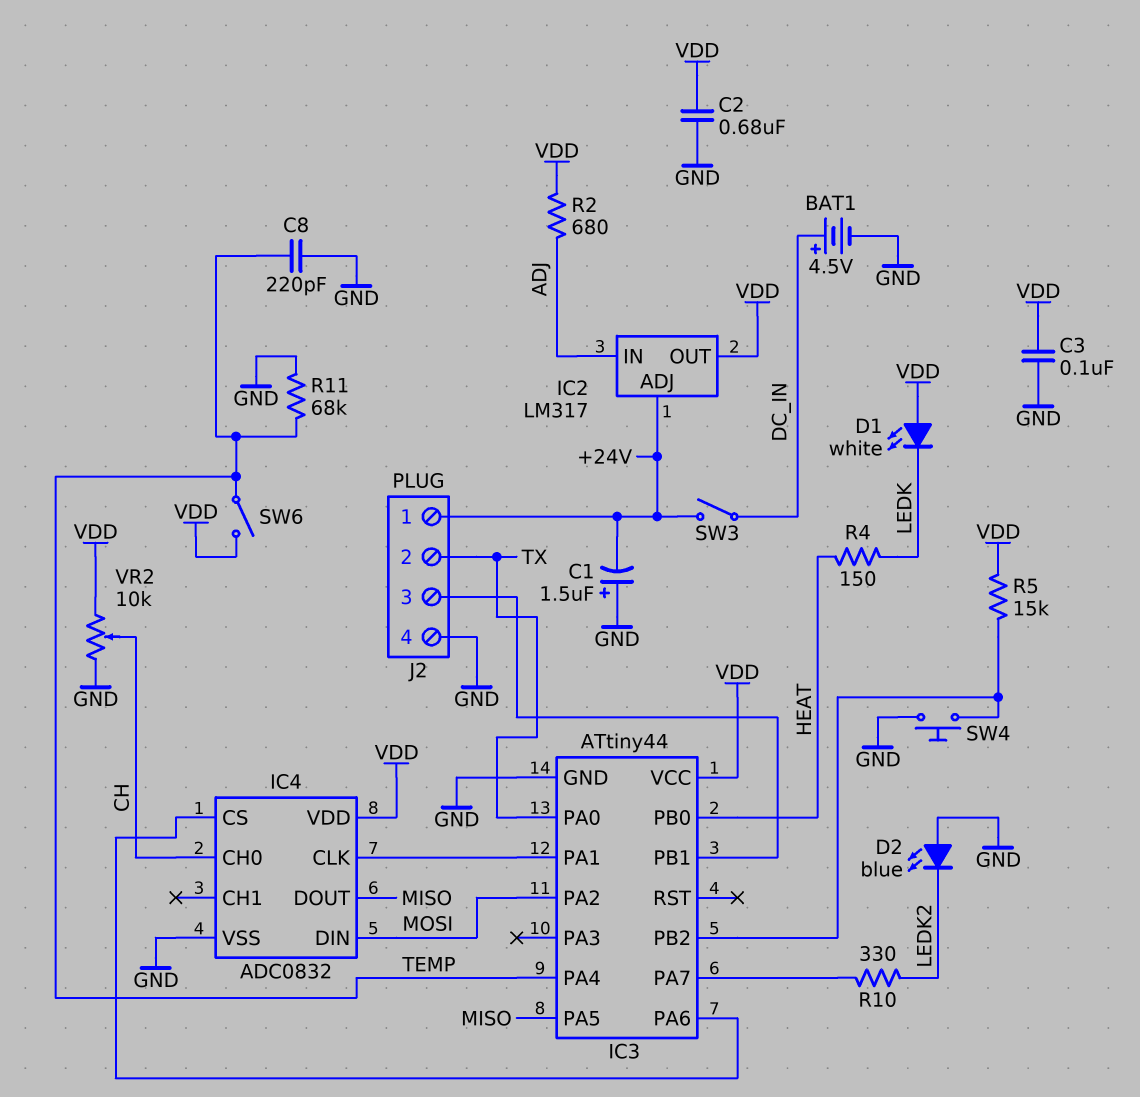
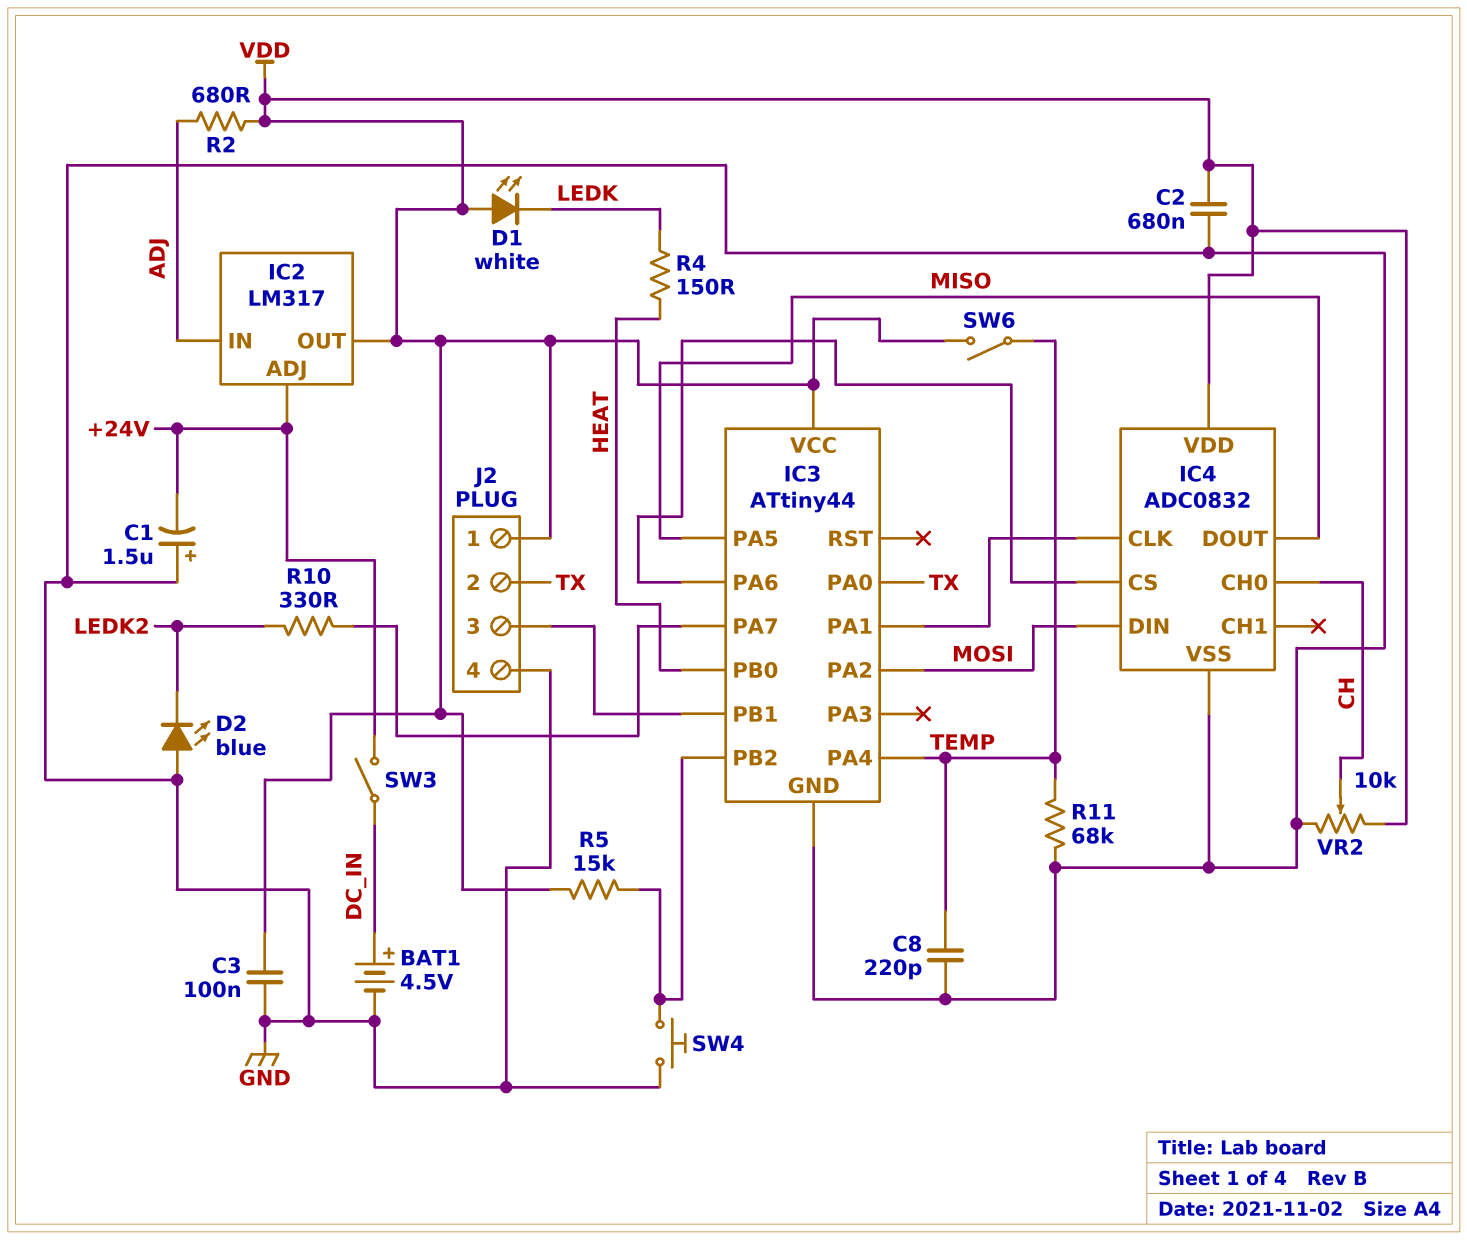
J2 pin 1: +24V -> VDD

